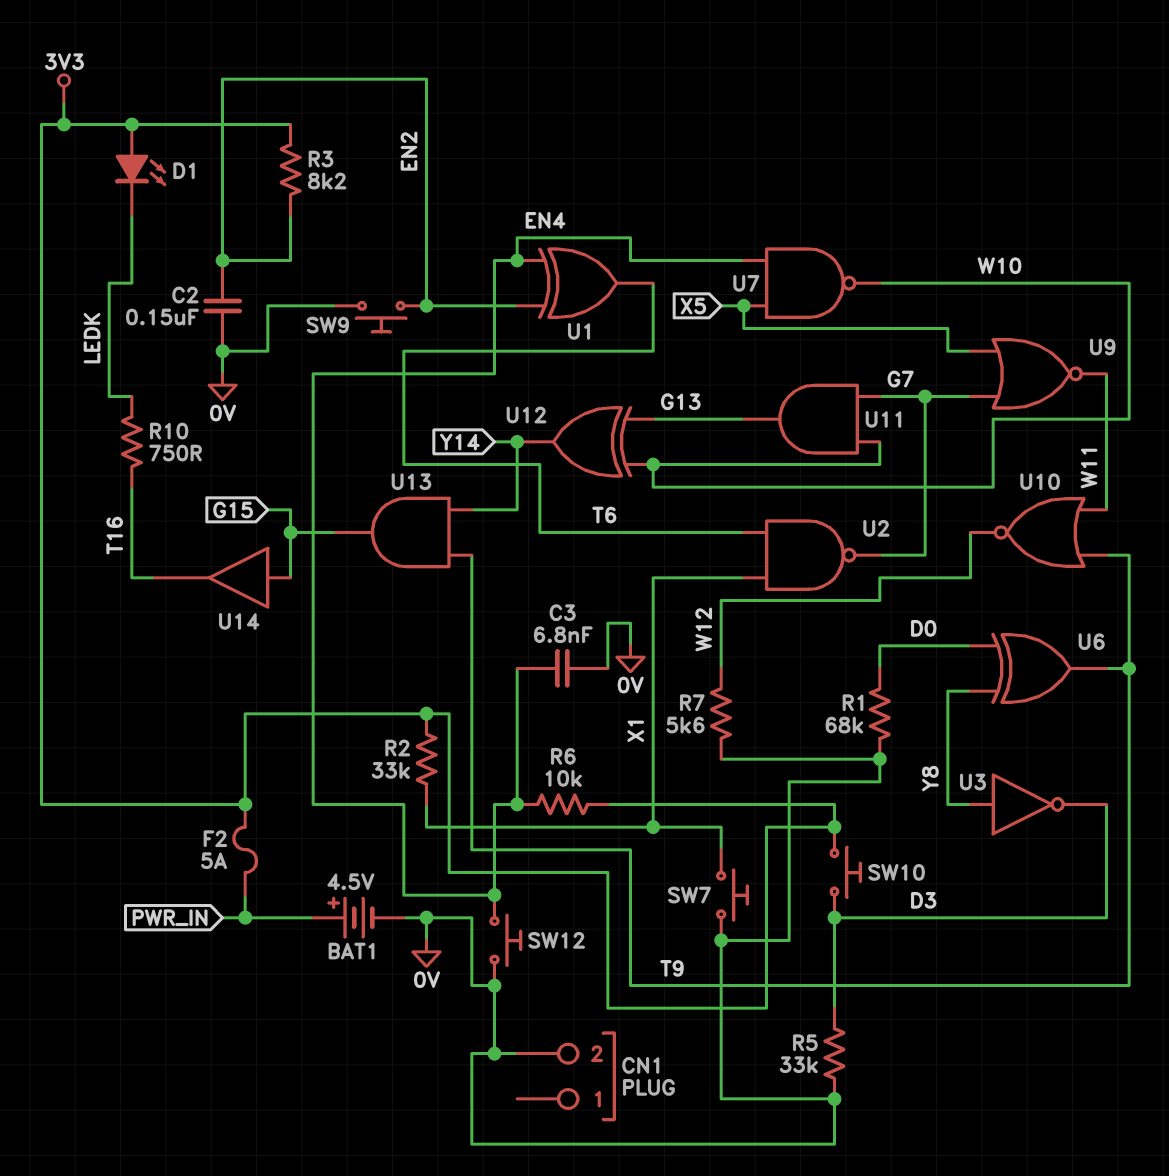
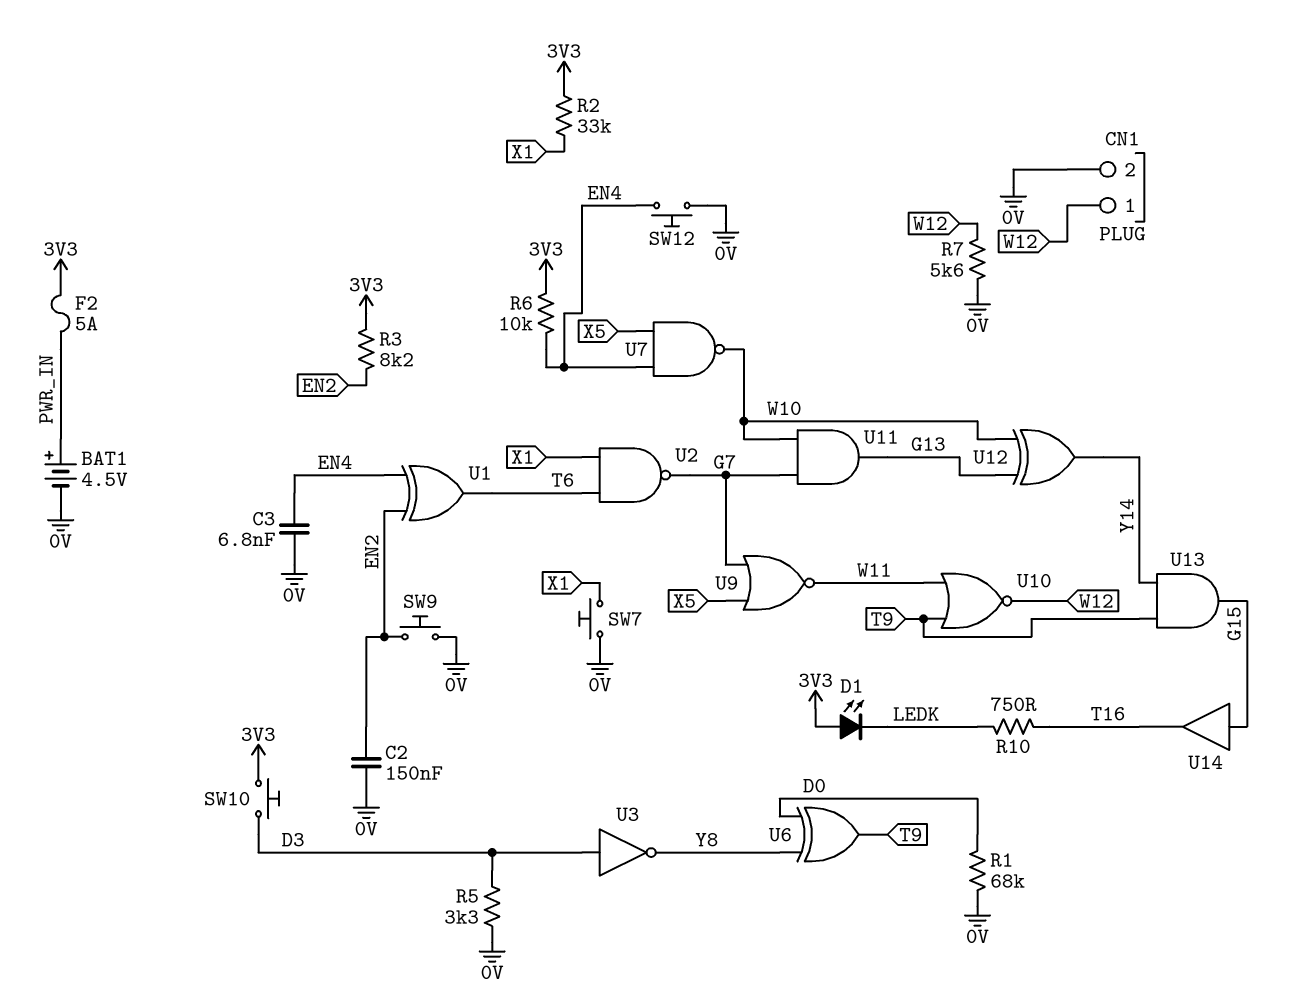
CN1 pin 1: none -> W12
R5: 33k (0V, D3) -> 3.3k (0V, D3)
U3: NOT (in Y8, out D3) -> NOT (in D3, out Y8)

